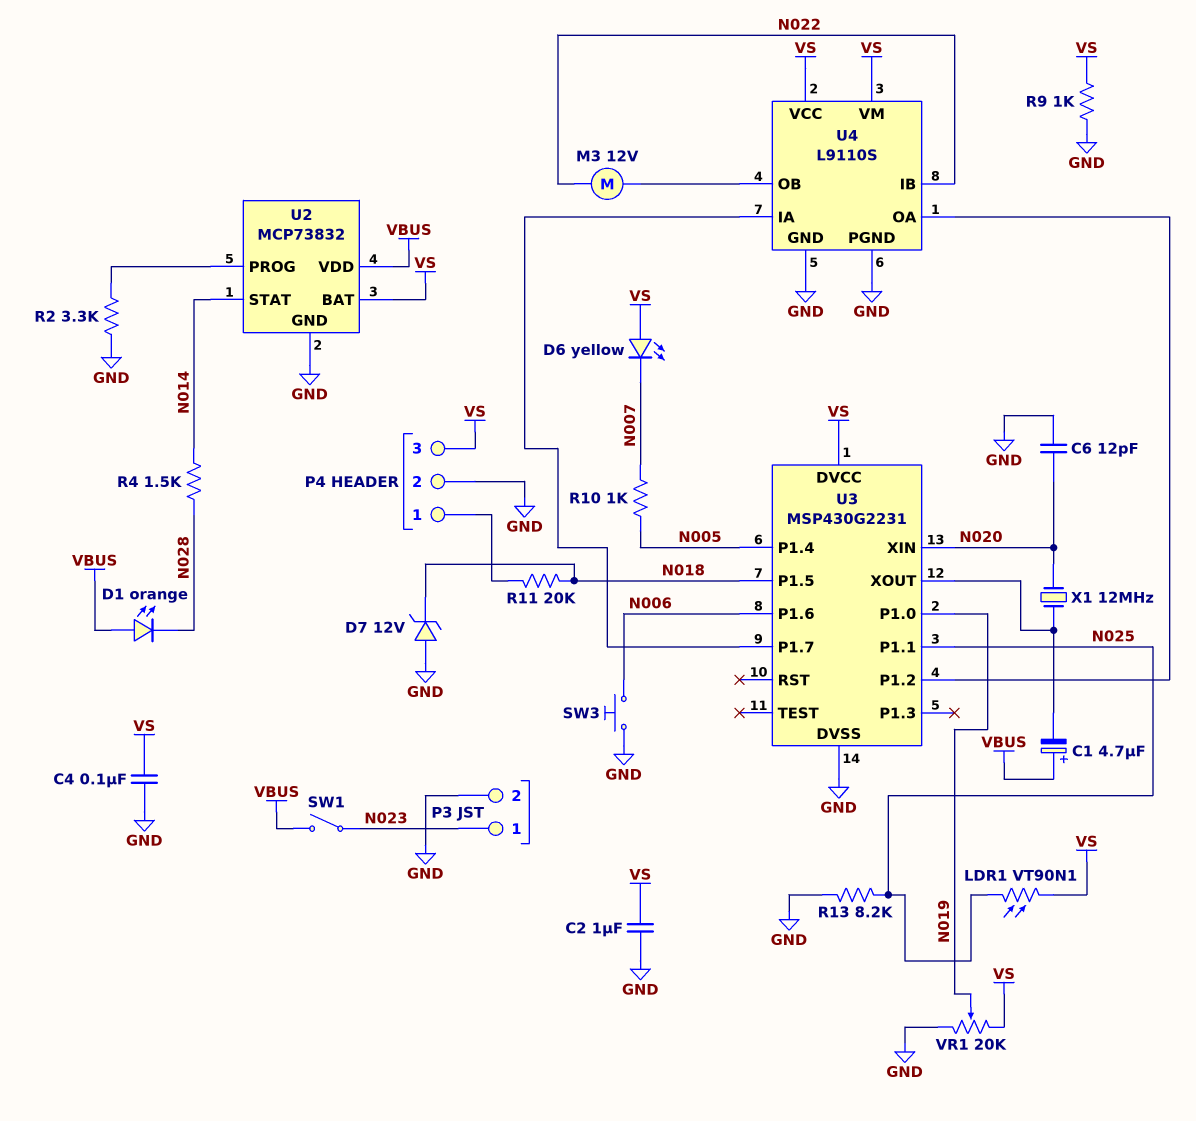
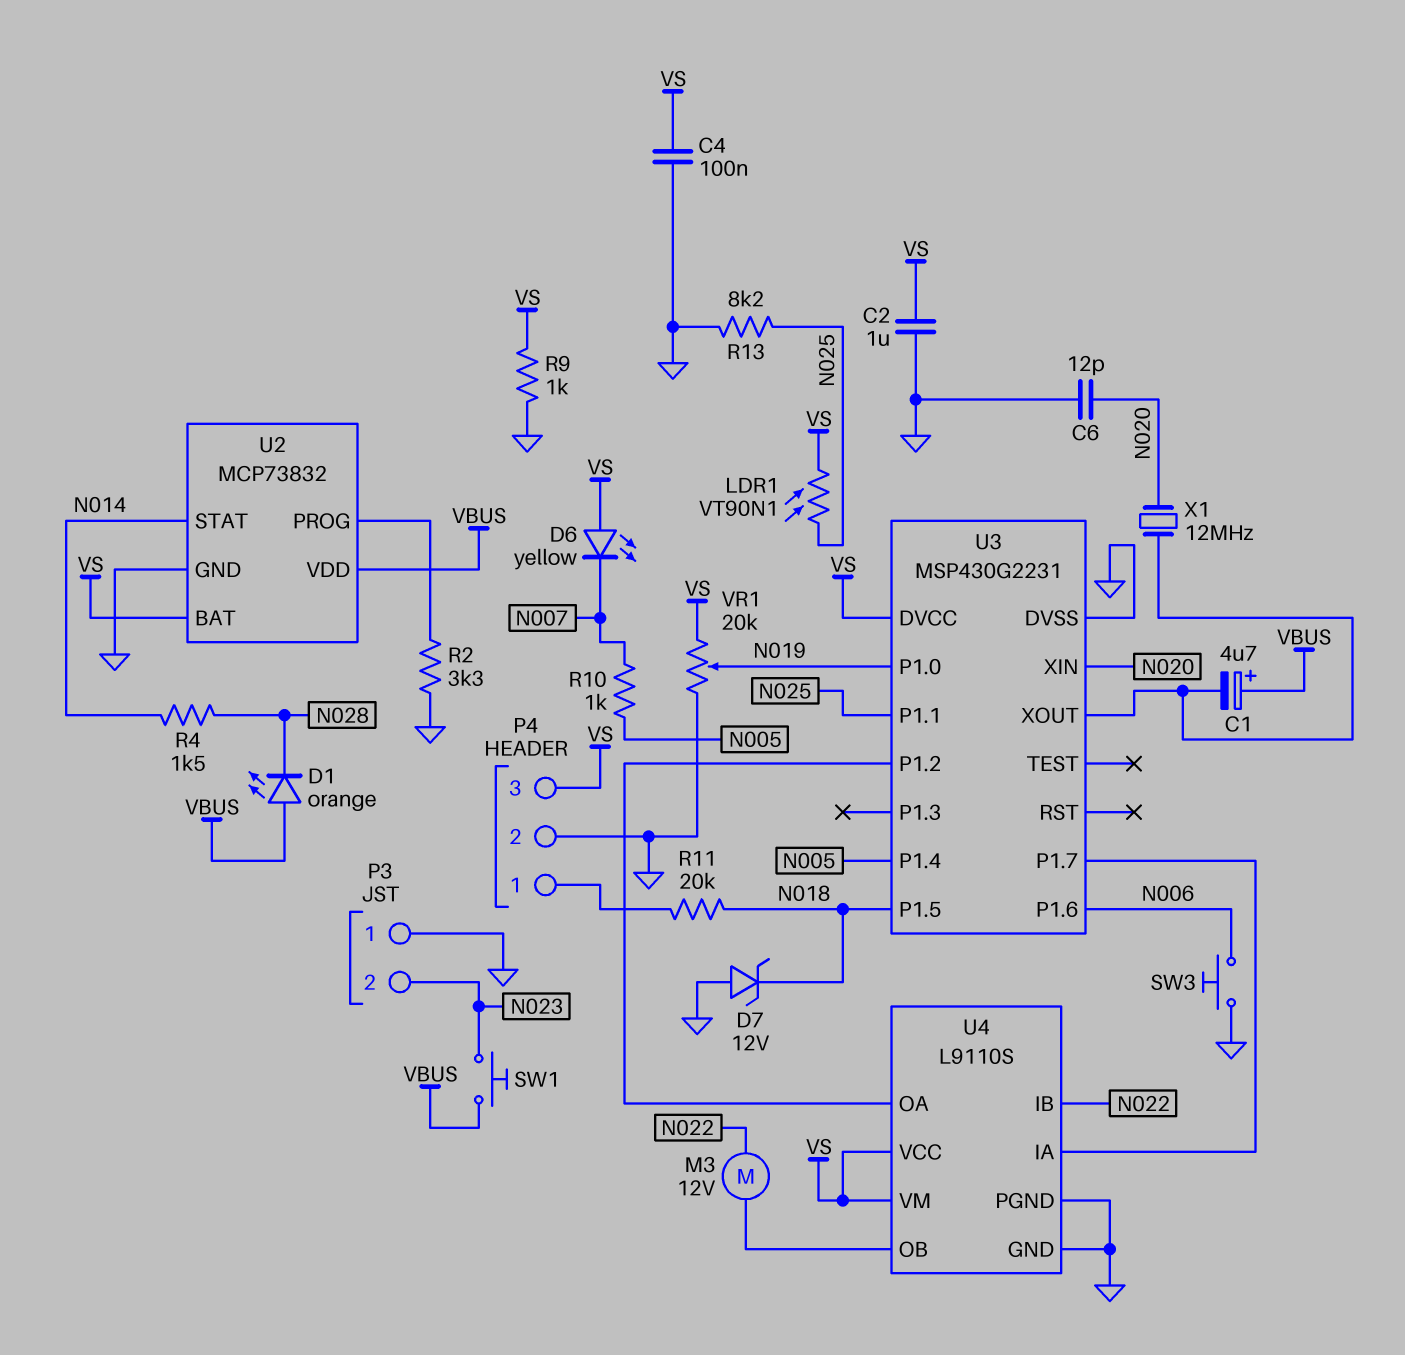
P3 pin 1: N023 -> GND
P3 pin 2: GND -> N023
SW1: switch (N023, VBUS) -> button (N023, VBUS)

